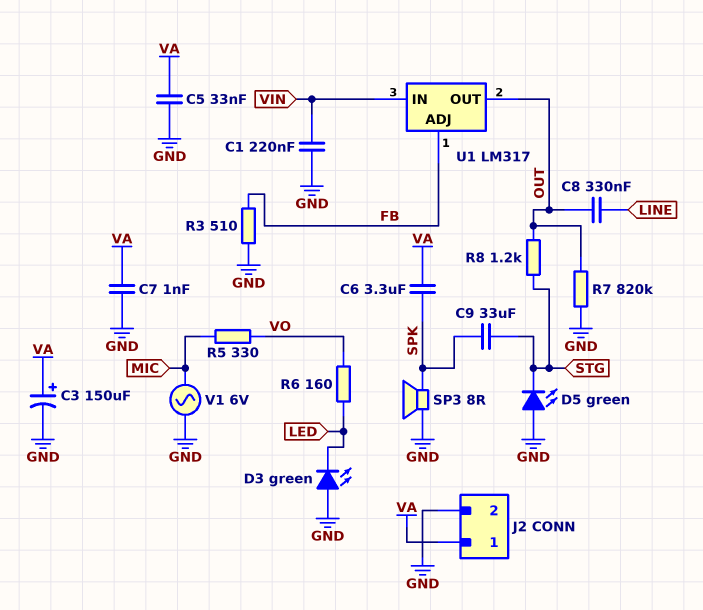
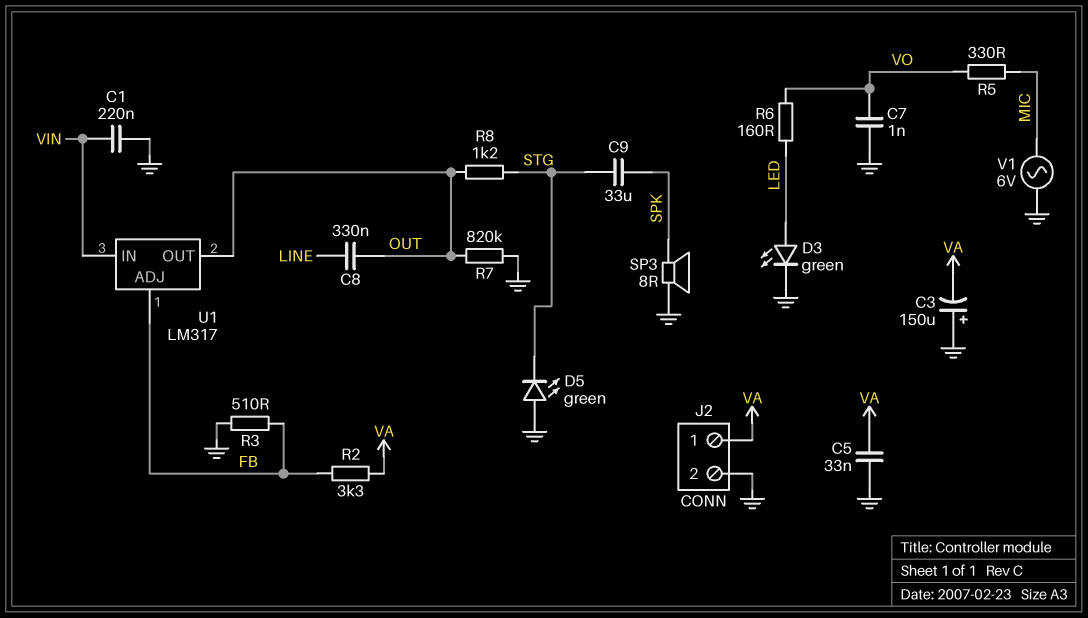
C3: 150uF (plus VA, minus GND) -> 150uF (plus GND, minus VA)
C6: 3.3uF (SPK, VA) -> none
C7: 1nF (GND, VA) -> 1nF (GND, VO)
D3: LED green (A GND, K LED) -> LED green (A LED, K GND)
R2: none -> 3.3k (FB, VA)

